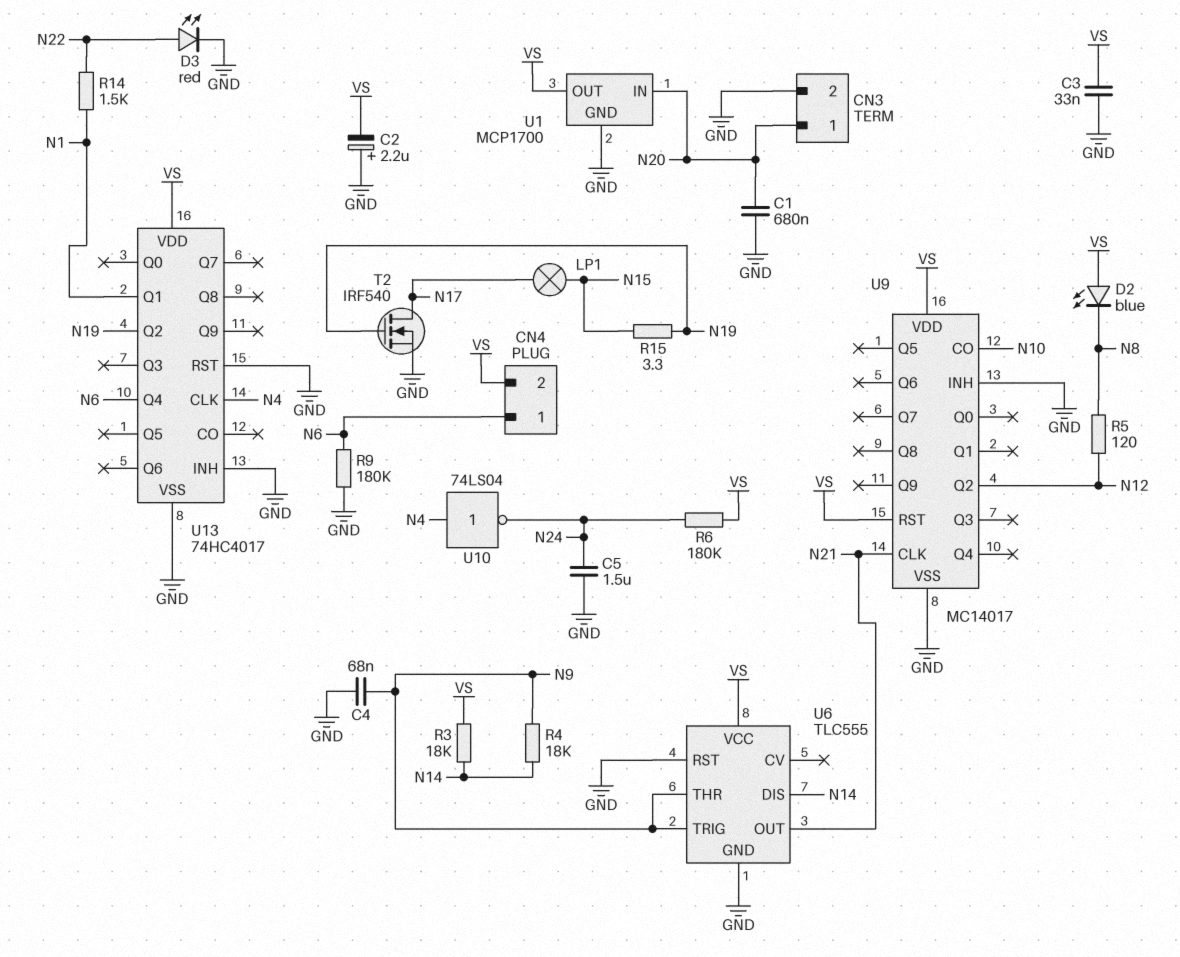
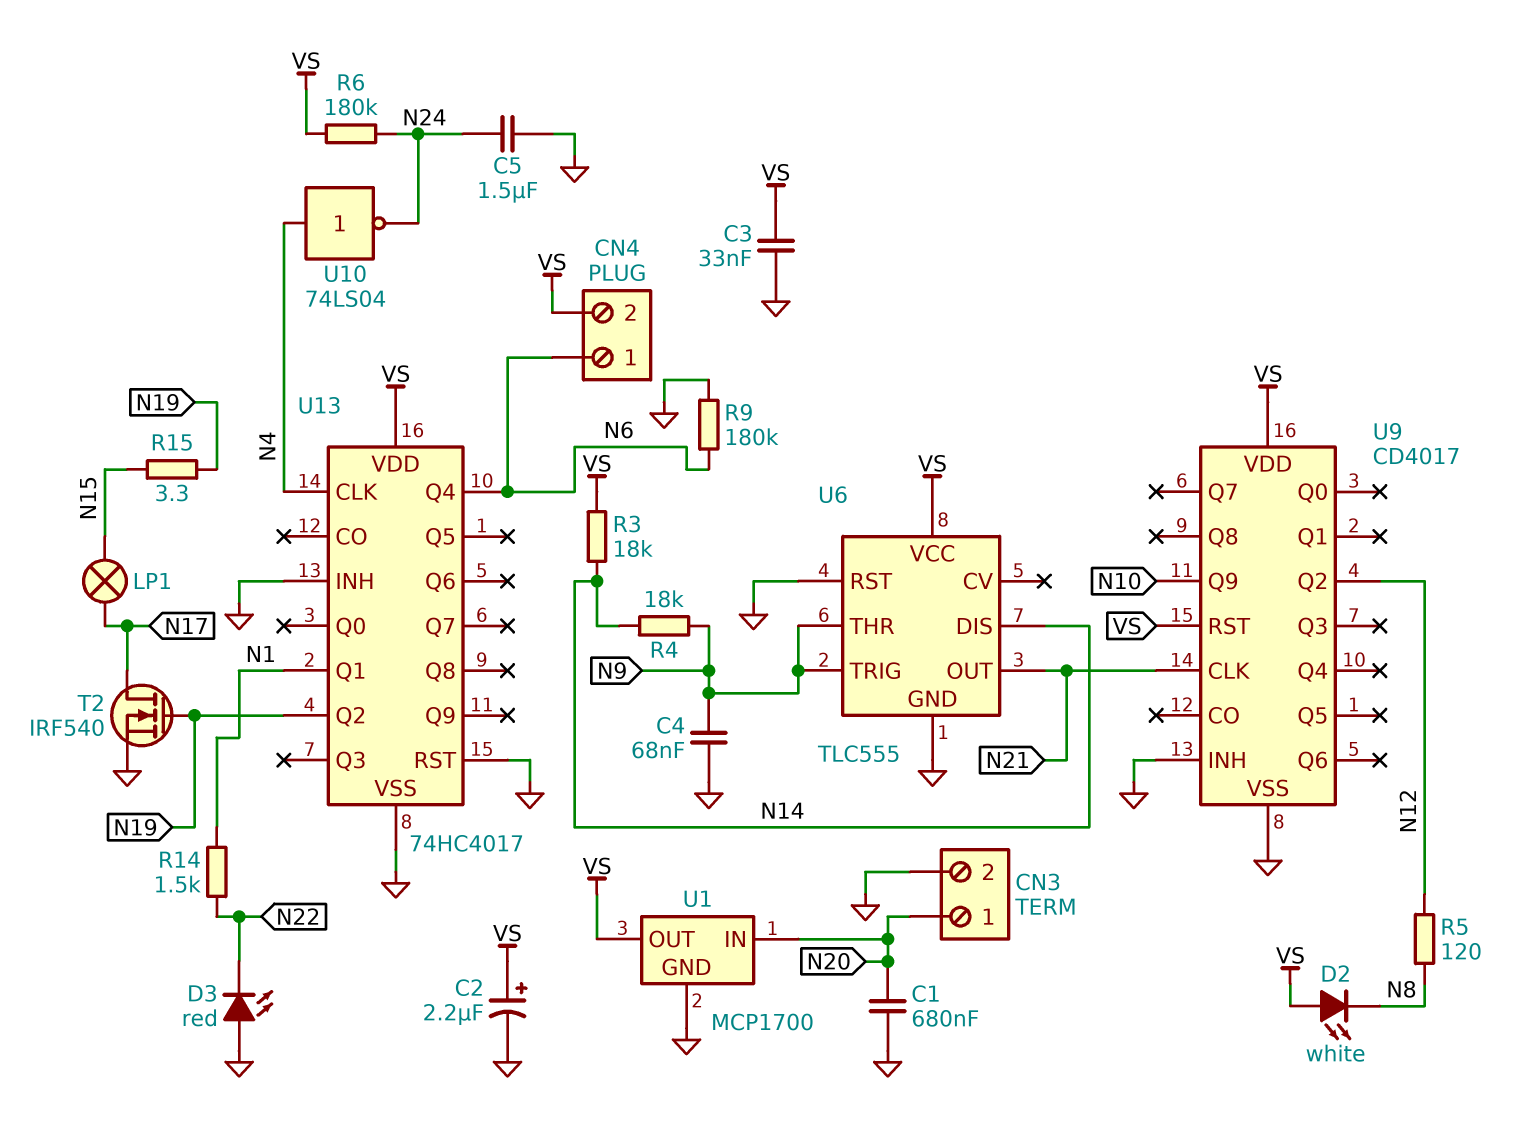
C2: 2.2uF (plus GND, minus VS) -> 2.2uF (plus VS, minus GND)
D2: LED blue (A VS, K N8) -> LED white (A VS, K N8)
D3: LED red (A N22, K GND) -> LED red (A GND, K N22)
U9: MC14017 -> CD4017
U9 pin CO: N10 -> none
U9 pin Q9: none -> N10

